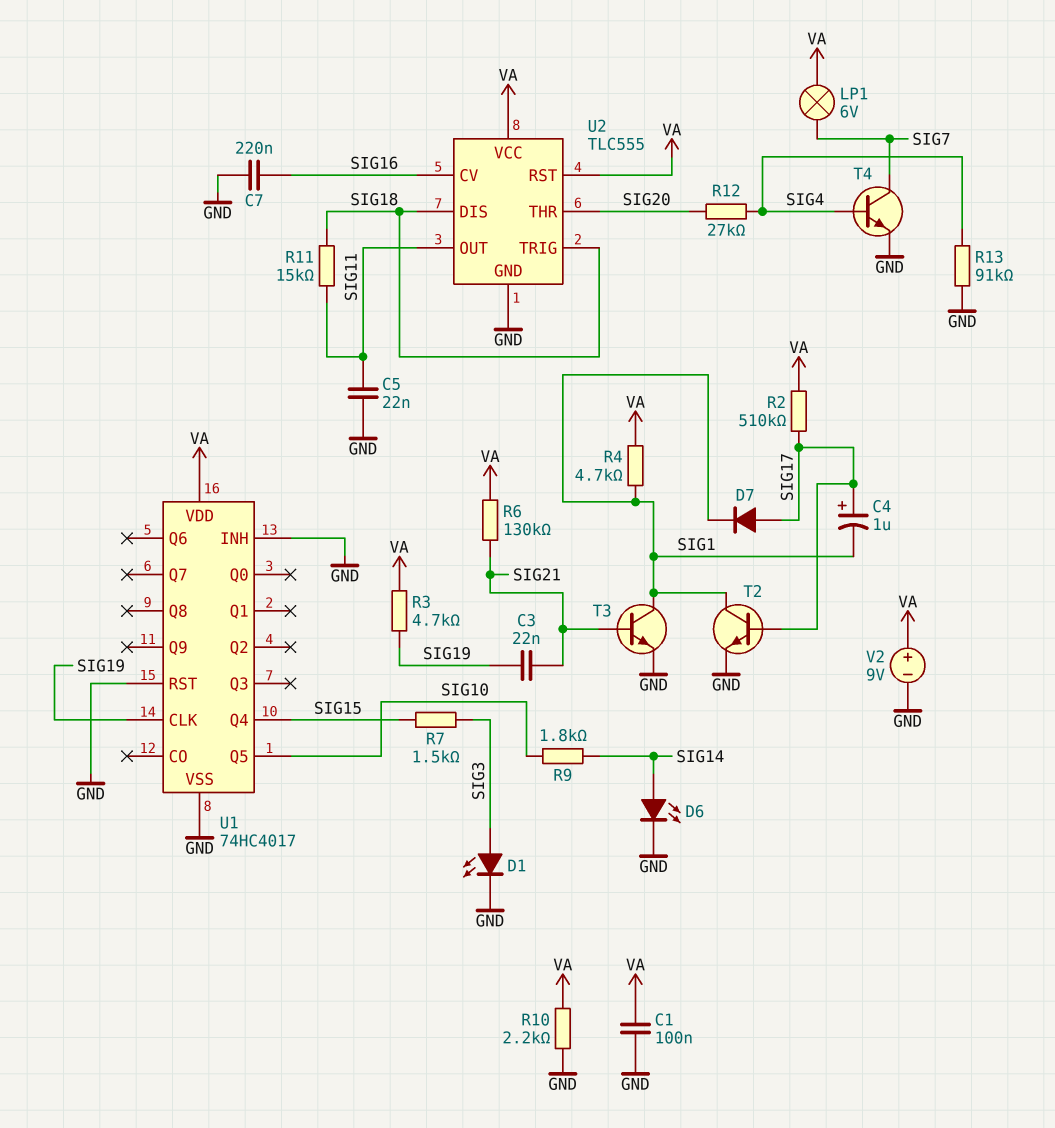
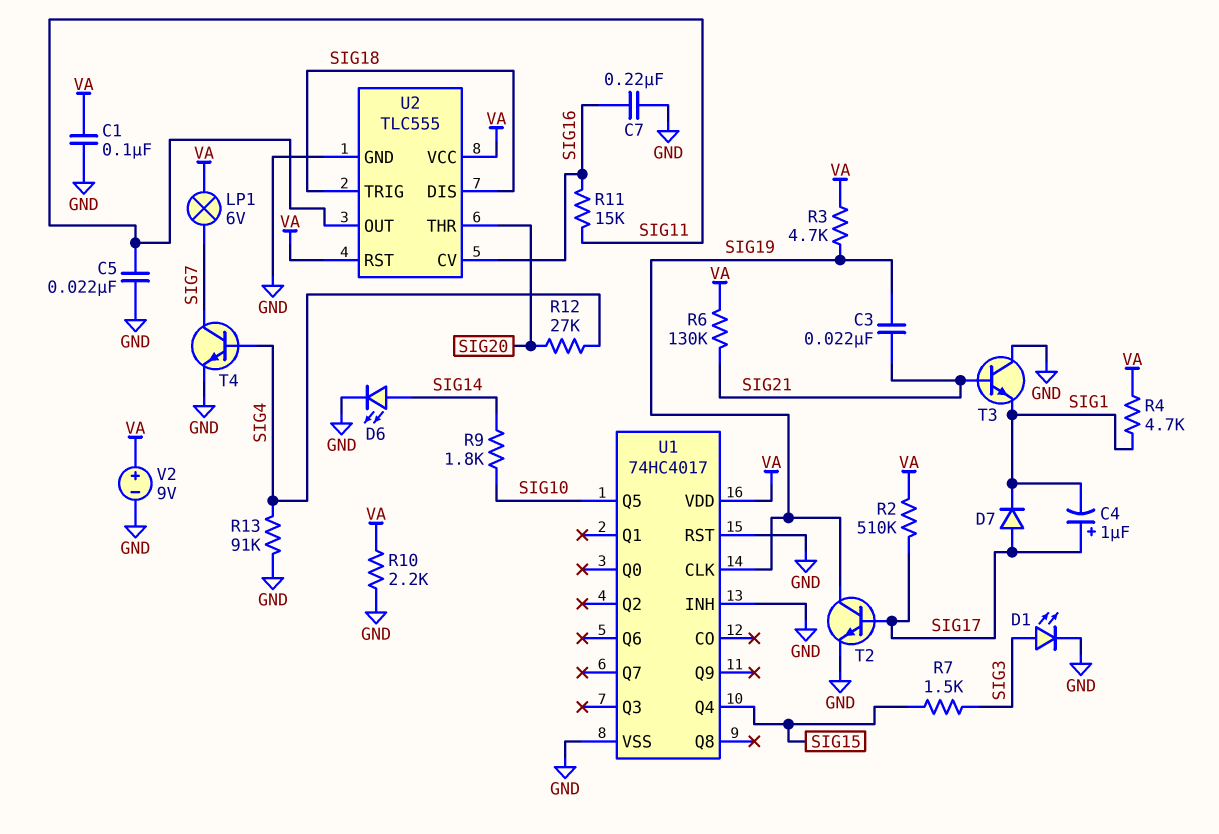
R11: 15k (SIG11, SIG18) -> 15k (SIG11, SIG16)
T2: NPN (B SIG17, C SIG1, E GND) -> NPN (B SIG17, C SIG19, E GND)
T3: NPN (B SIG21, C SIG1, E GND) -> NPN (B SIG21, C GND, E SIG1)

